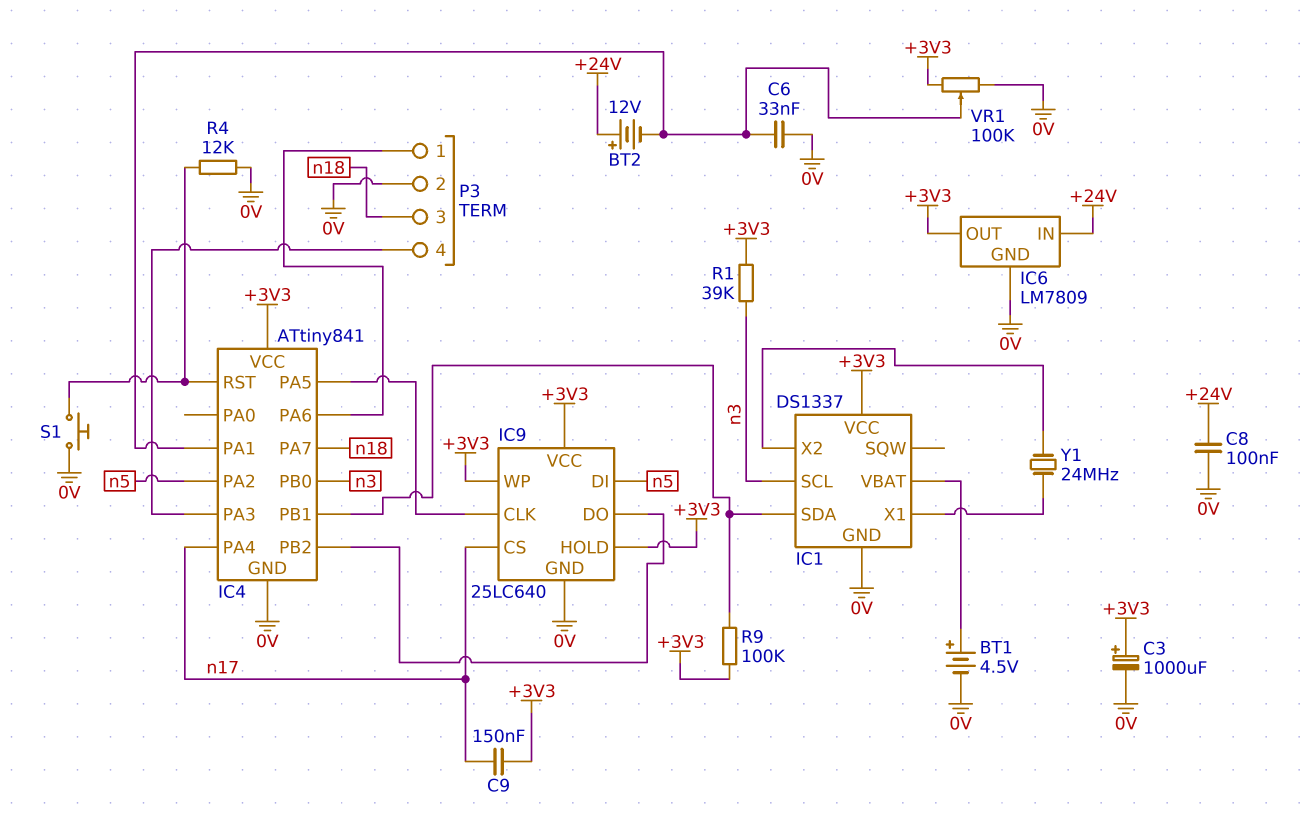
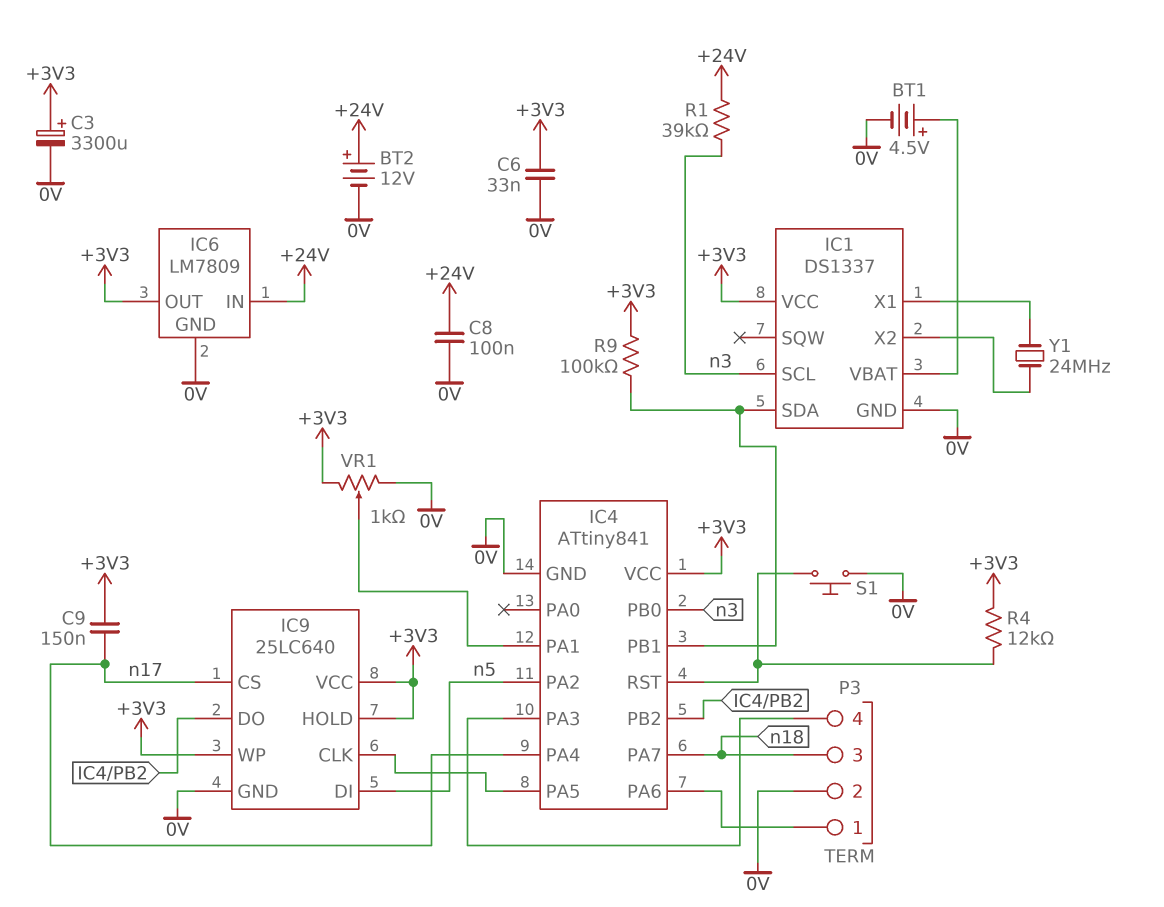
BT2: 12V (plus +24V, minus IC4/PA1) -> 12V (plus +24V, minus 0V)
C3: 1000uF (plus +3V3, minus 0V) -> 3300uF (plus +3V3, minus 0V)
C6: 33nF (0V, IC4/PA1) -> 33nF (+3V3, 0V)
R1: 39k (+3V3, n3) -> 39k (+24V, n3)
R4: 12k (0V, IC4/RST) -> 12k (+3V3, IC4/RST)
VR1: 100k (+3V3, 0V, wiper IC4/PA1) -> 1k (+3V3, 0V, wiper IC4/PA1)

